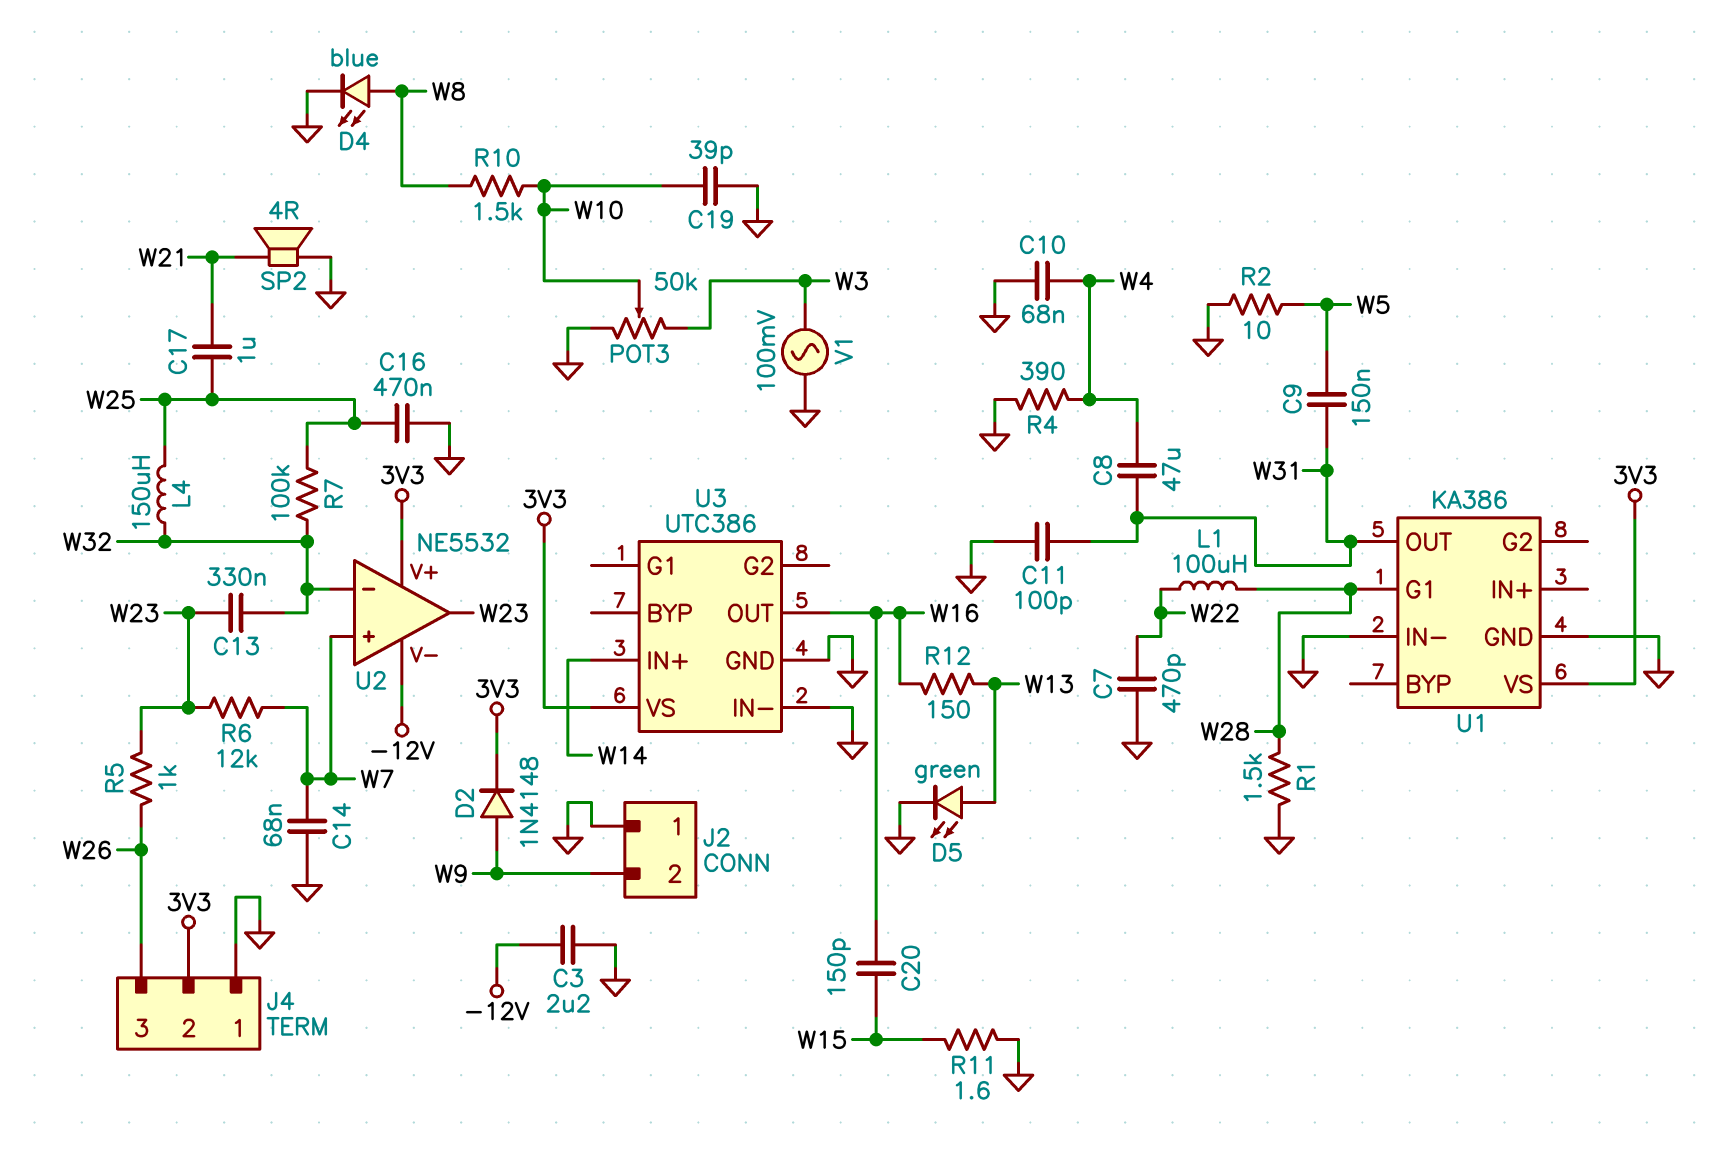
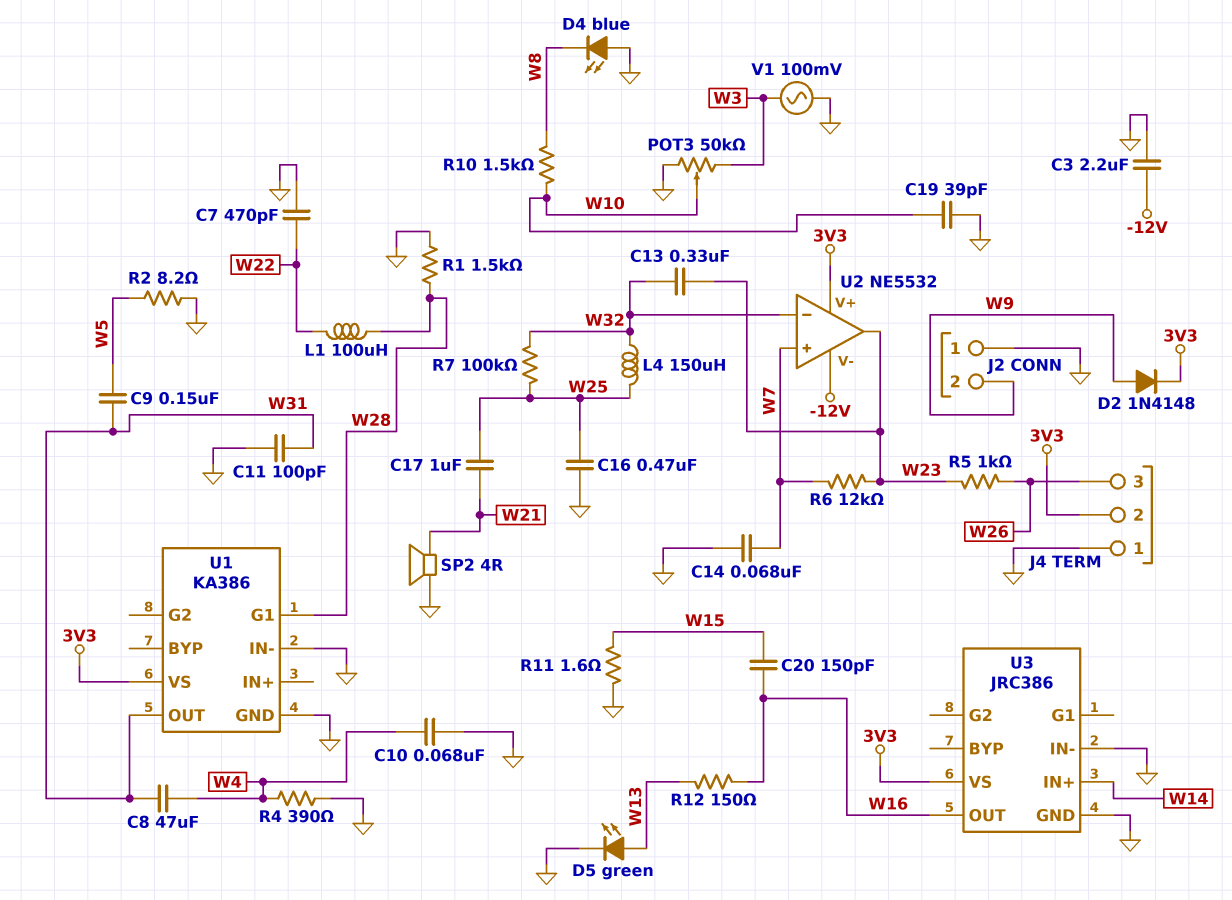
D4: LED blue (A W8, K GND) -> LED blue (A GND, K W8)
R2: 10 (GND, W5) -> 8.2 (GND, W5)
U3: UTC386 -> JRC386

